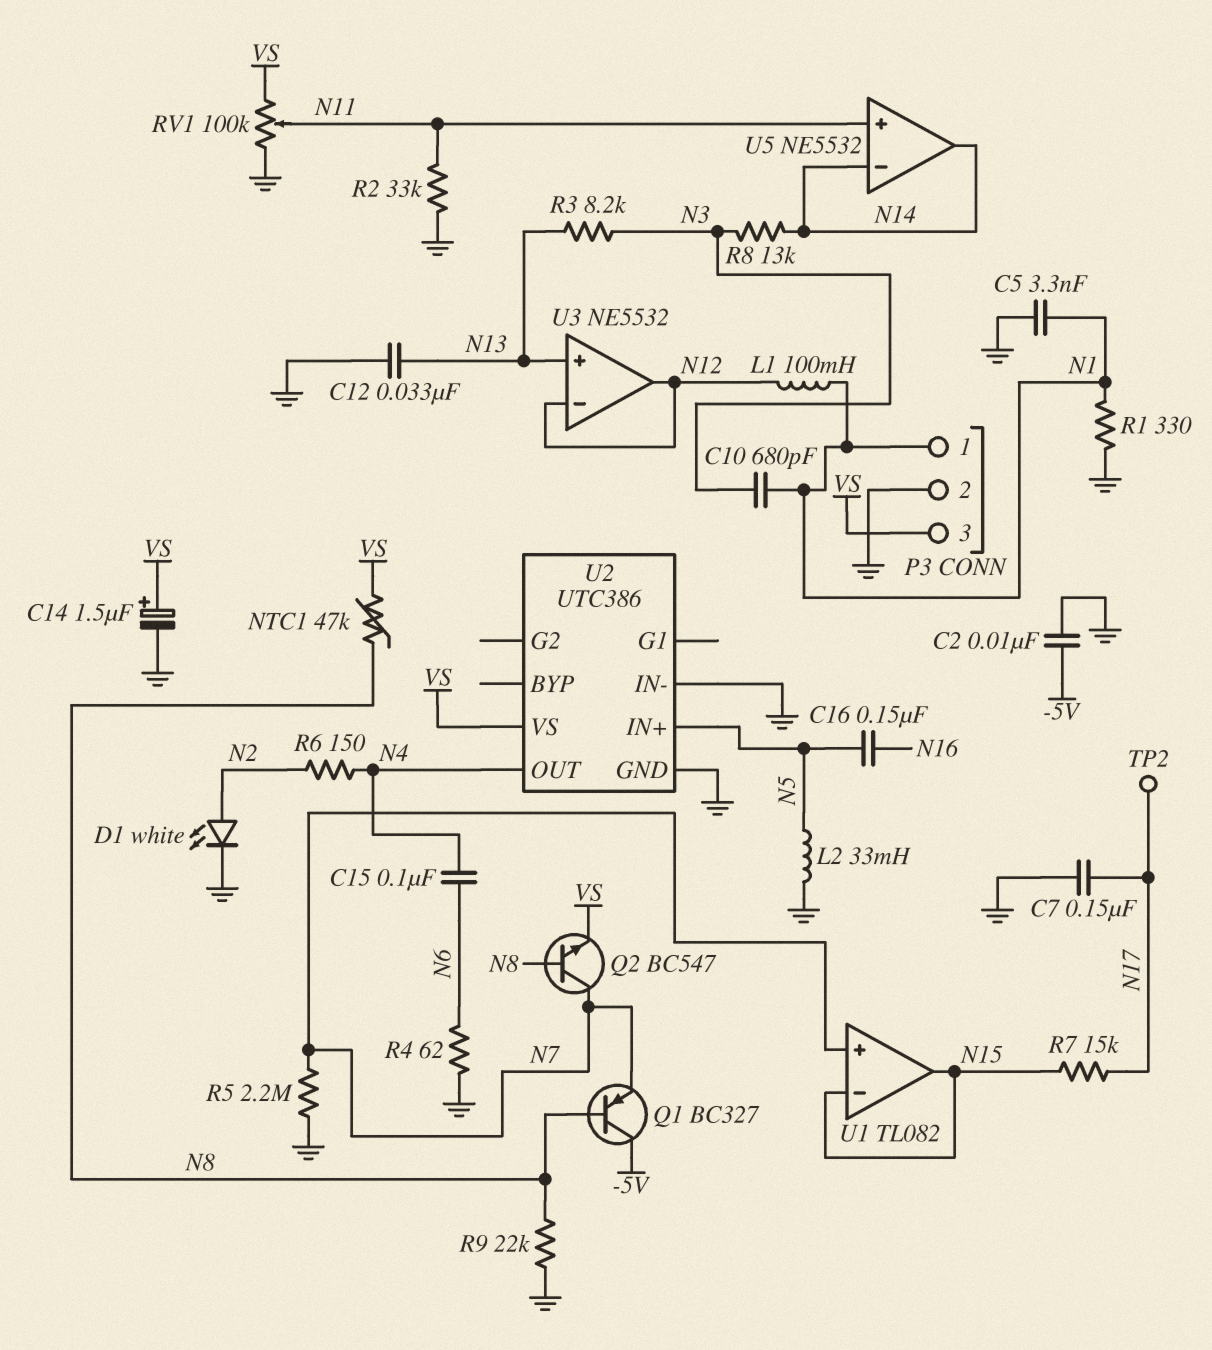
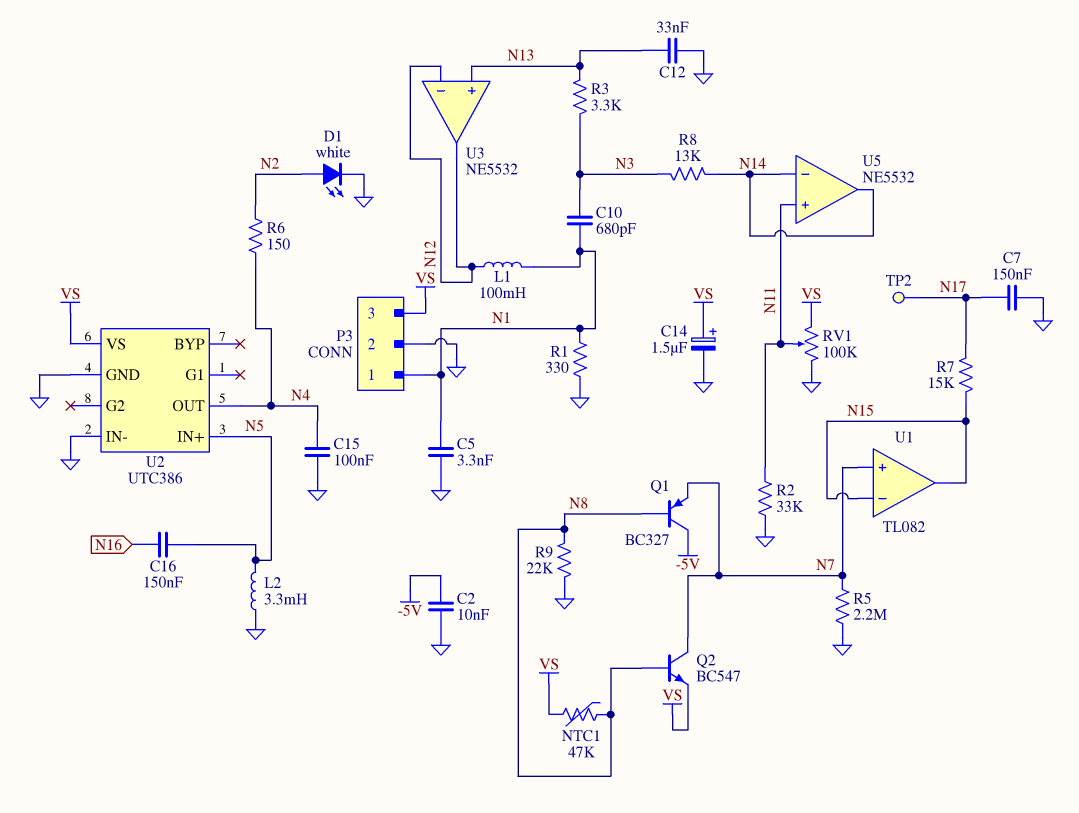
C15: 100nF (N4, N6) -> 100nF (GND, N4)
L2: 33mH (GND, N5) -> 3.3mH (GND, N5)
R3: 8.2k (N3, N13) -> 3.3k (N3, N13)
R4: 62 (GND, N6) -> none

